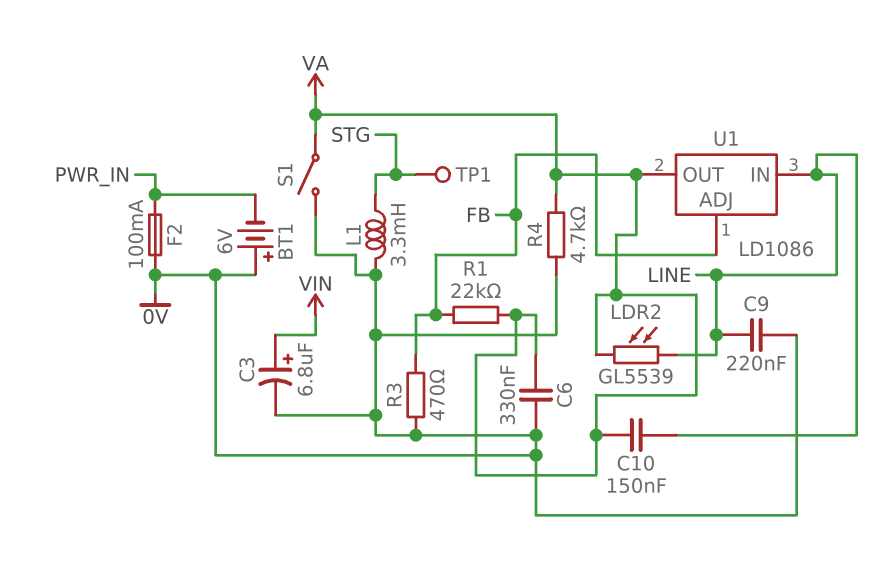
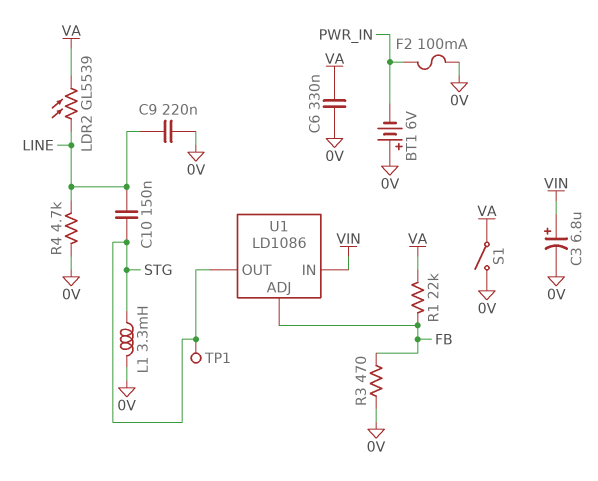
C10: 150nF (LINE, VA) -> 150nF (LINE, STG)
R4: 4.7k (0V, VA) -> 4.7k (0V, LINE)
U1 pin IN: LINE -> VIN
U1 pin OUT: VA -> STG

